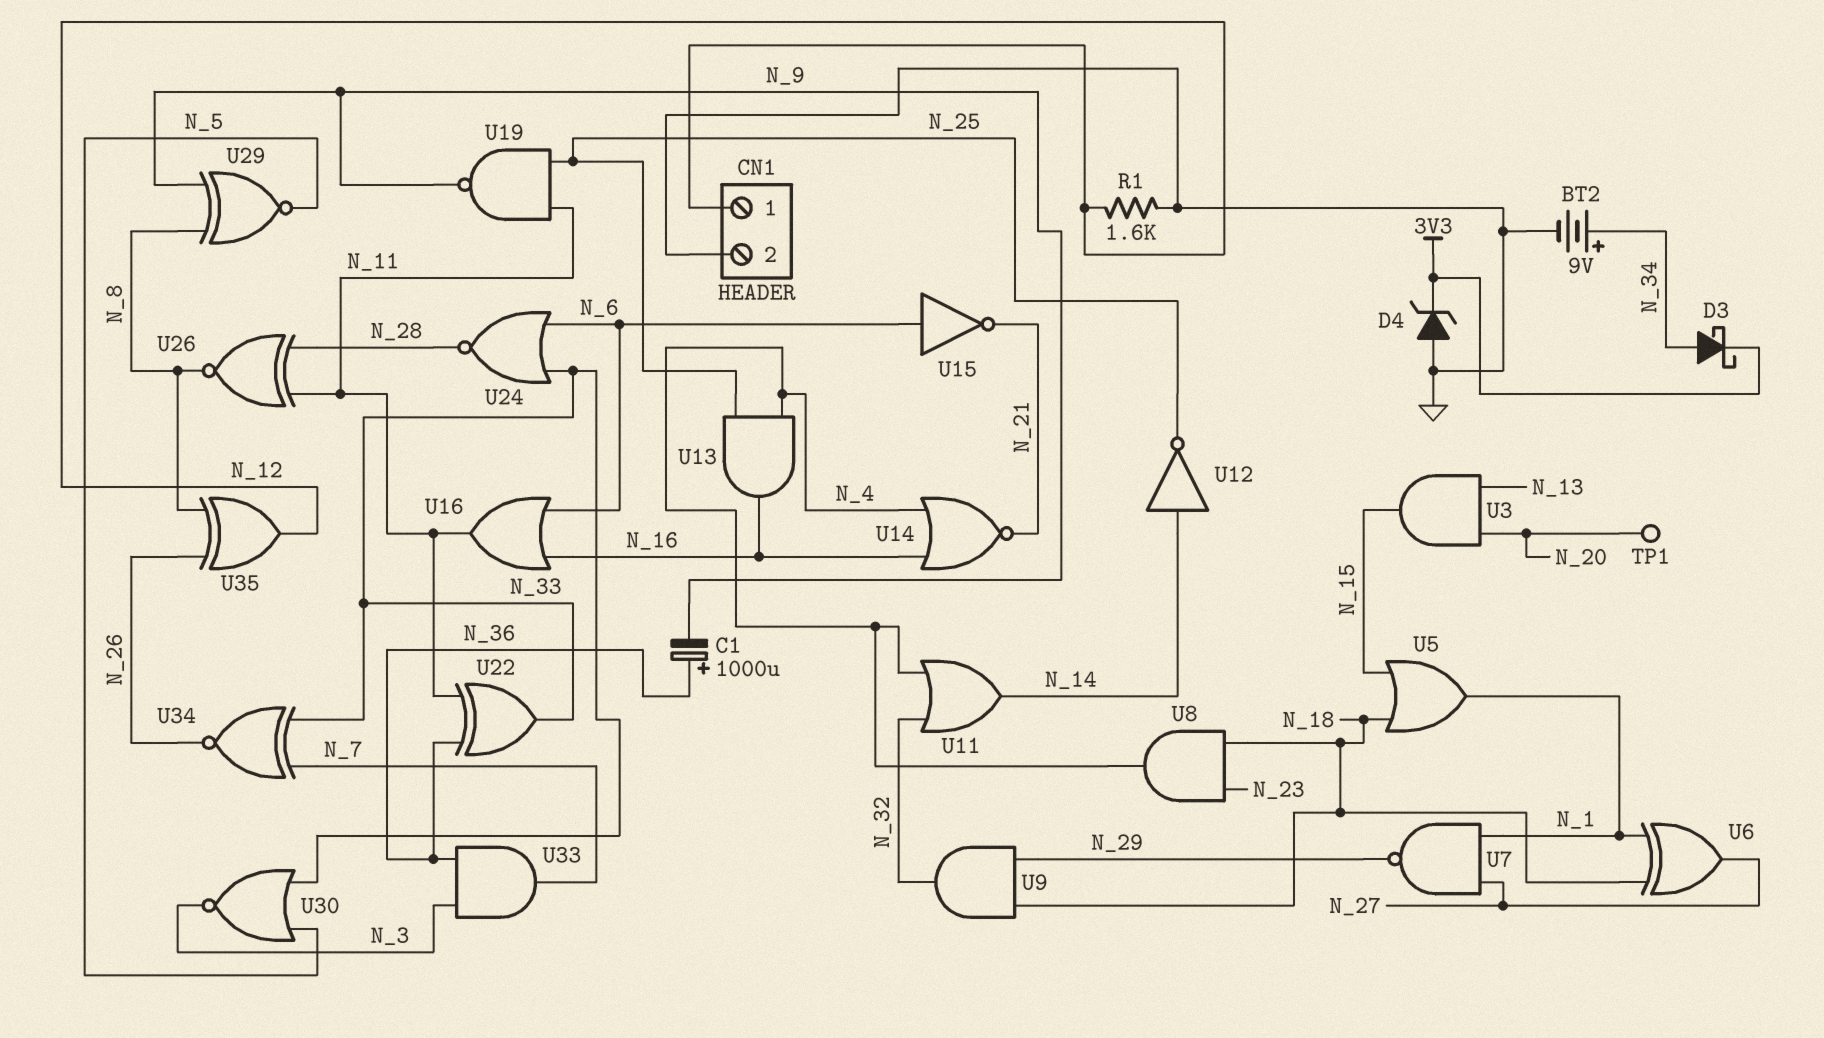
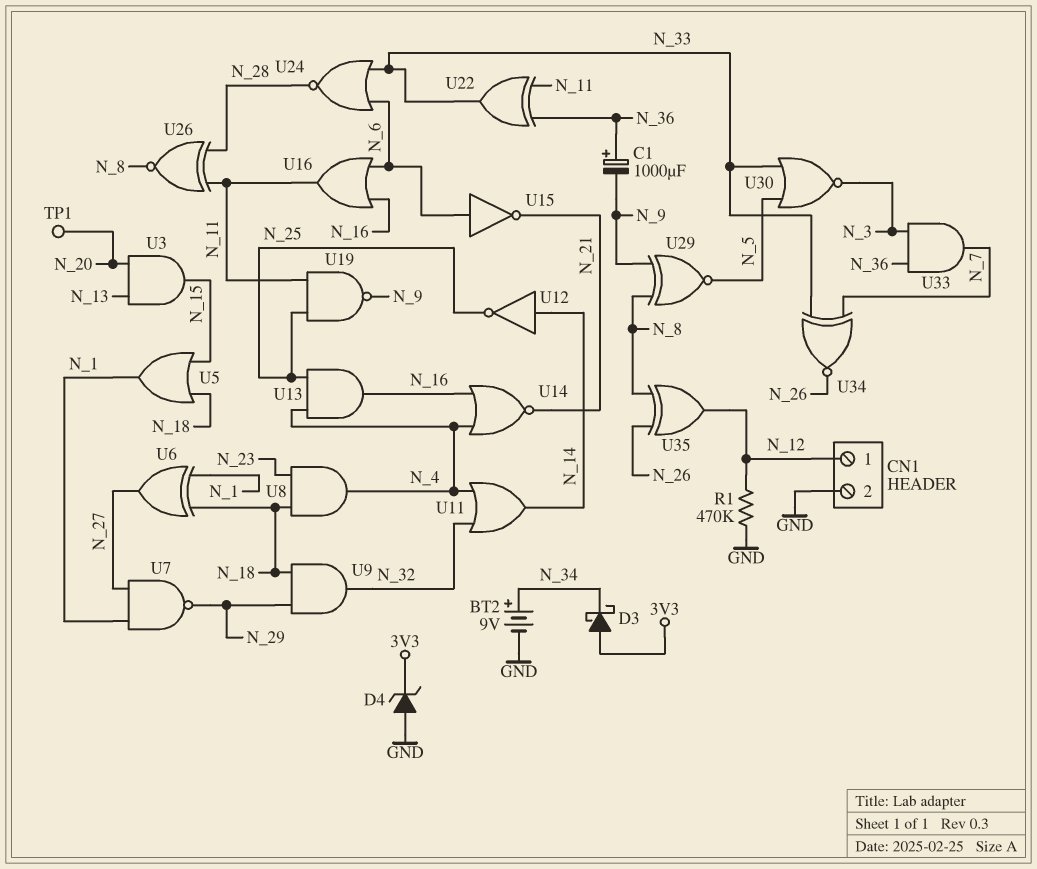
D3: schottky (A N_34, K 3V3) -> schottky (A 3V3, K N_34)
R1: 1.6k (GND, N_12) -> 470k (GND, N_12)

